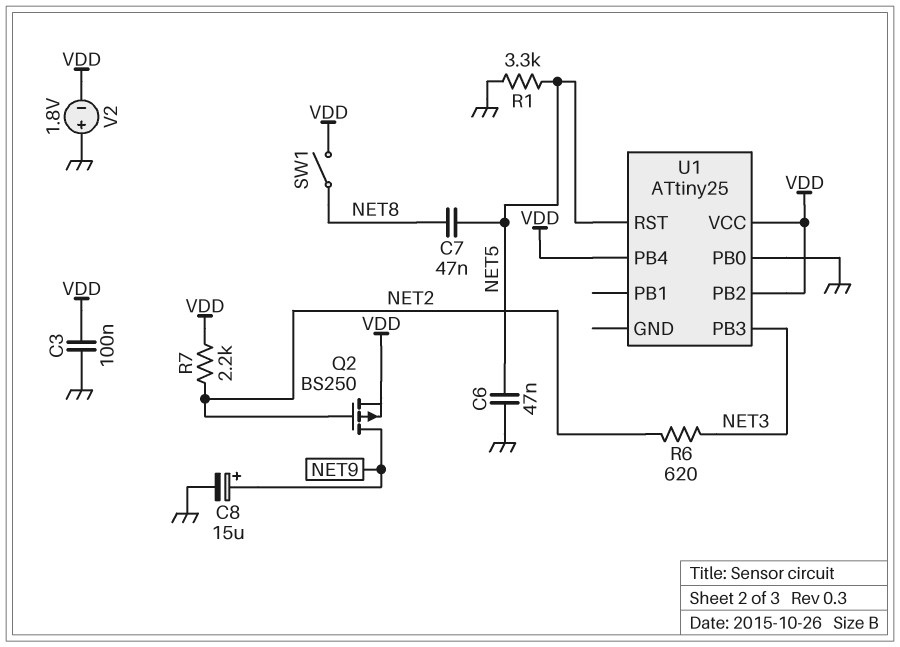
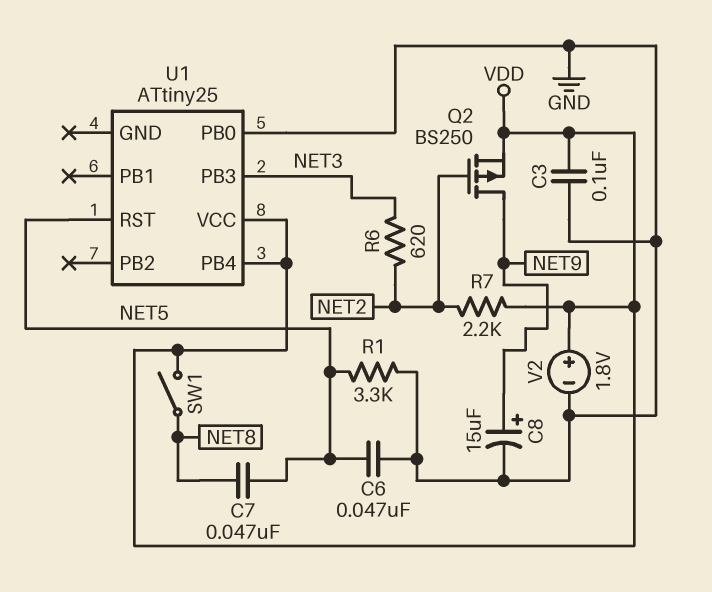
U1 pin PB2: VDD -> none
V2: 1.8V (plus GND, minus VDD) -> 1.8V (plus VDD, minus GND)

